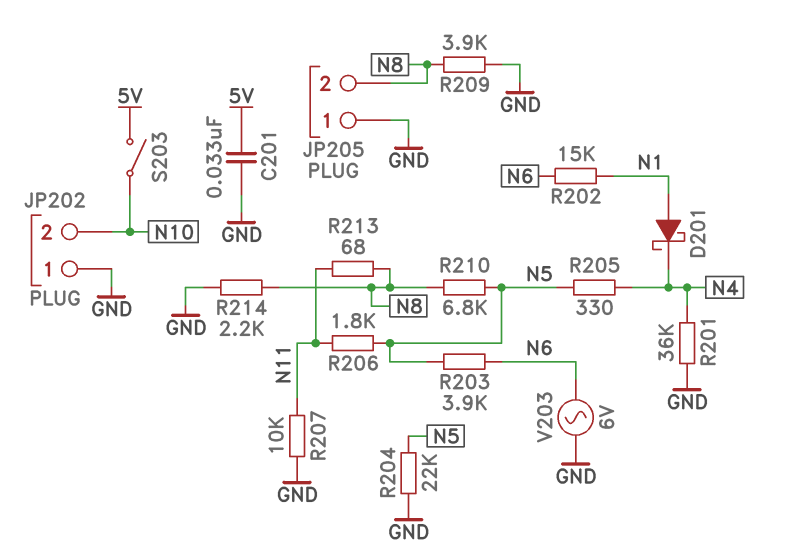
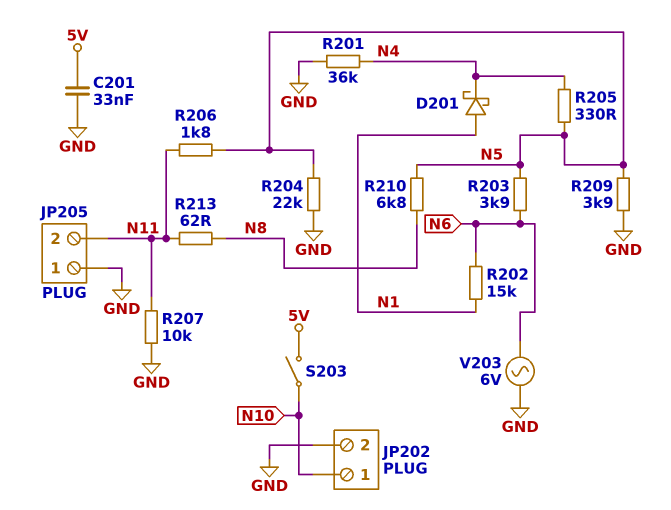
JP202 pin 1: GND -> N10
JP202 pin 2: N10 -> GND
JP205 pin 2: N8 -> N11
R209: 3.9k (GND, N8) -> 3.9k (GND, N5)
R213: 68 (N8, N11) -> 62 (N8, N11)
R214: 2.2k (GND, N8) -> none

